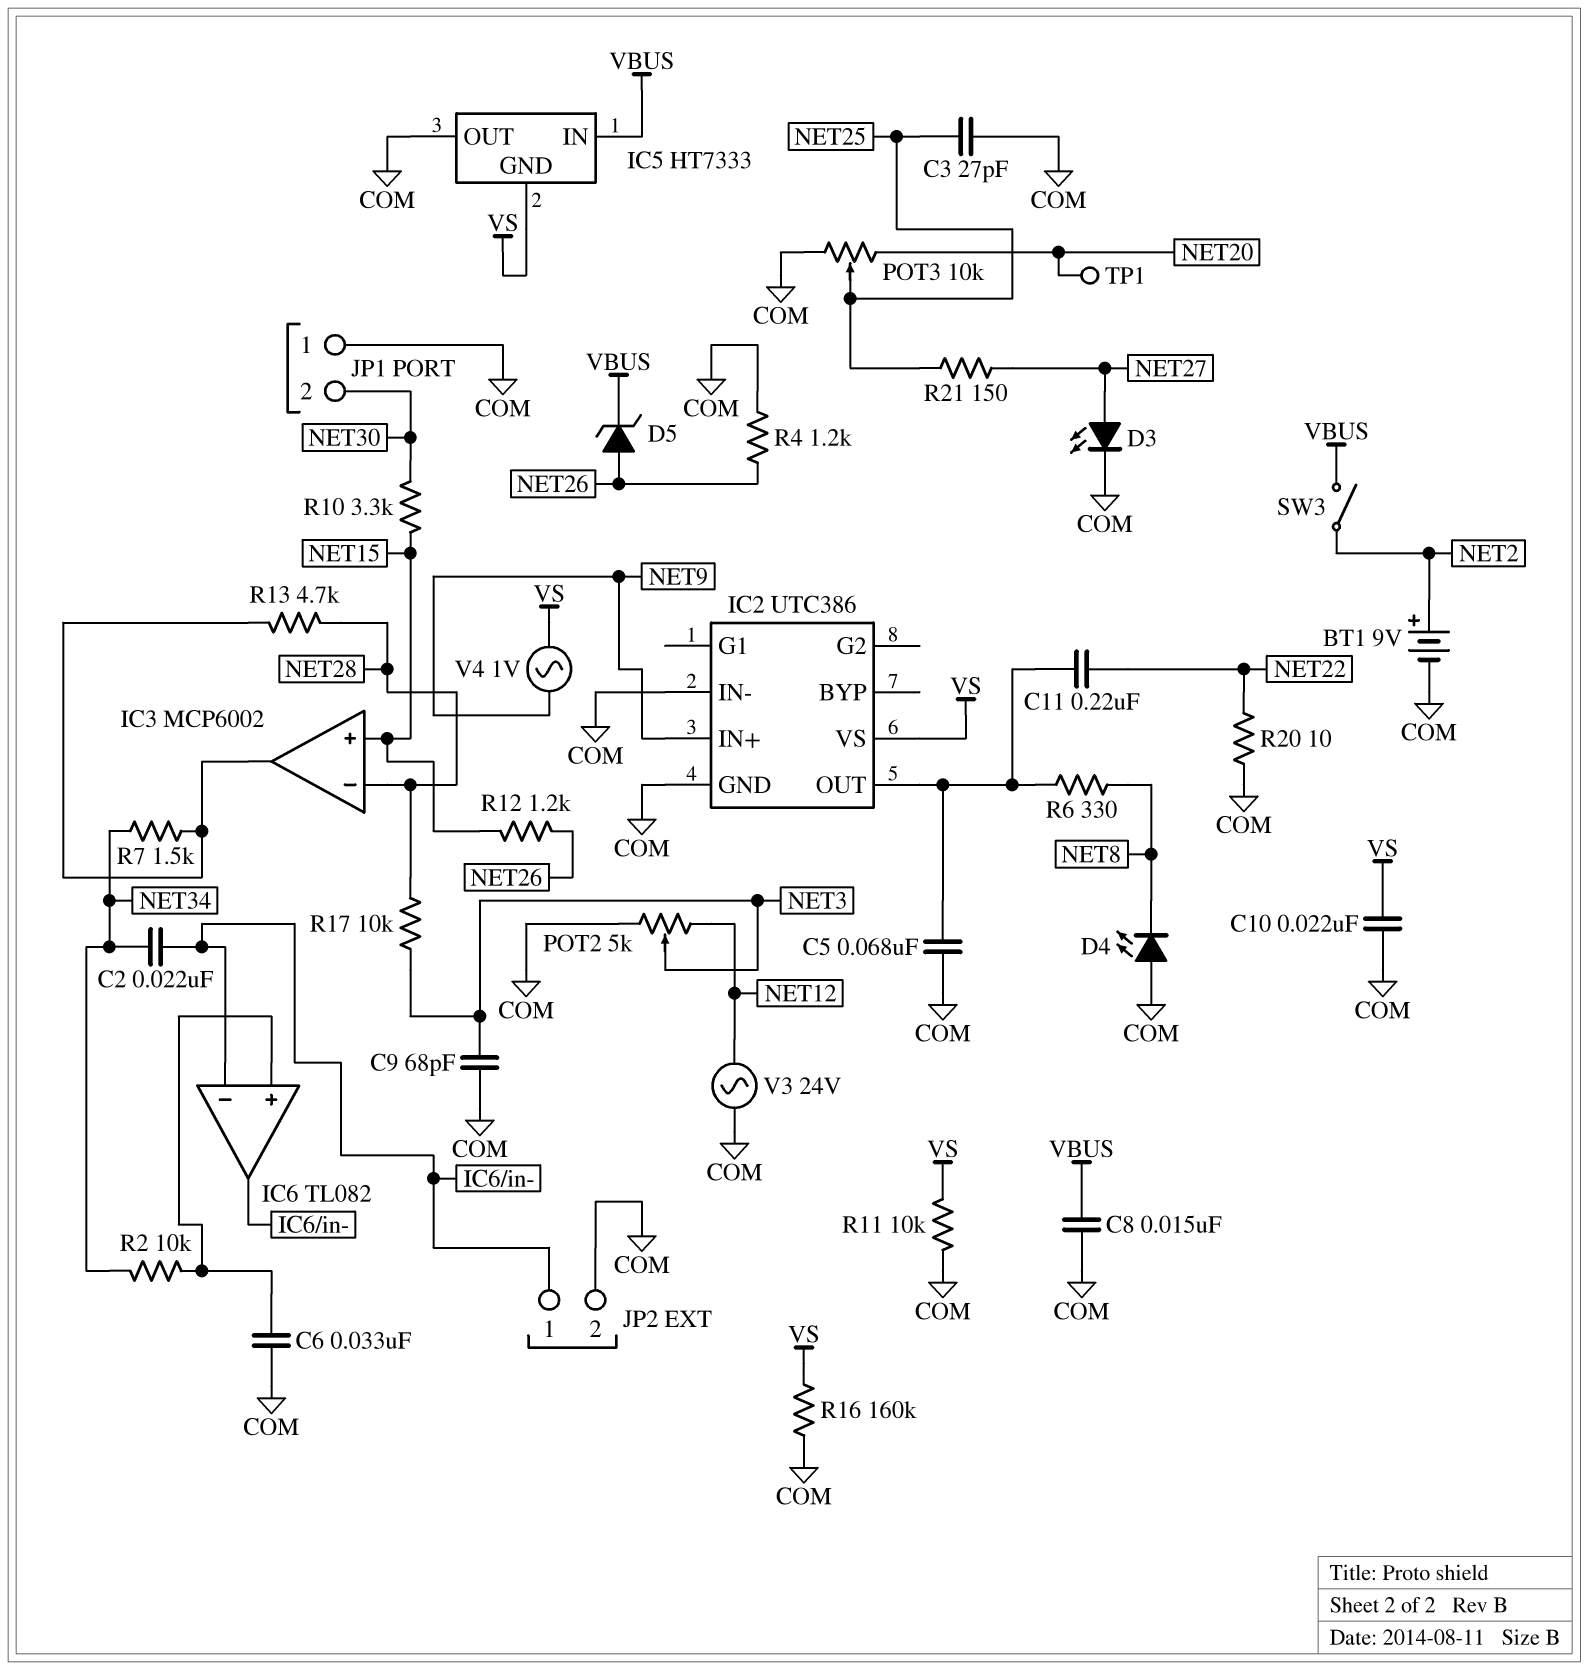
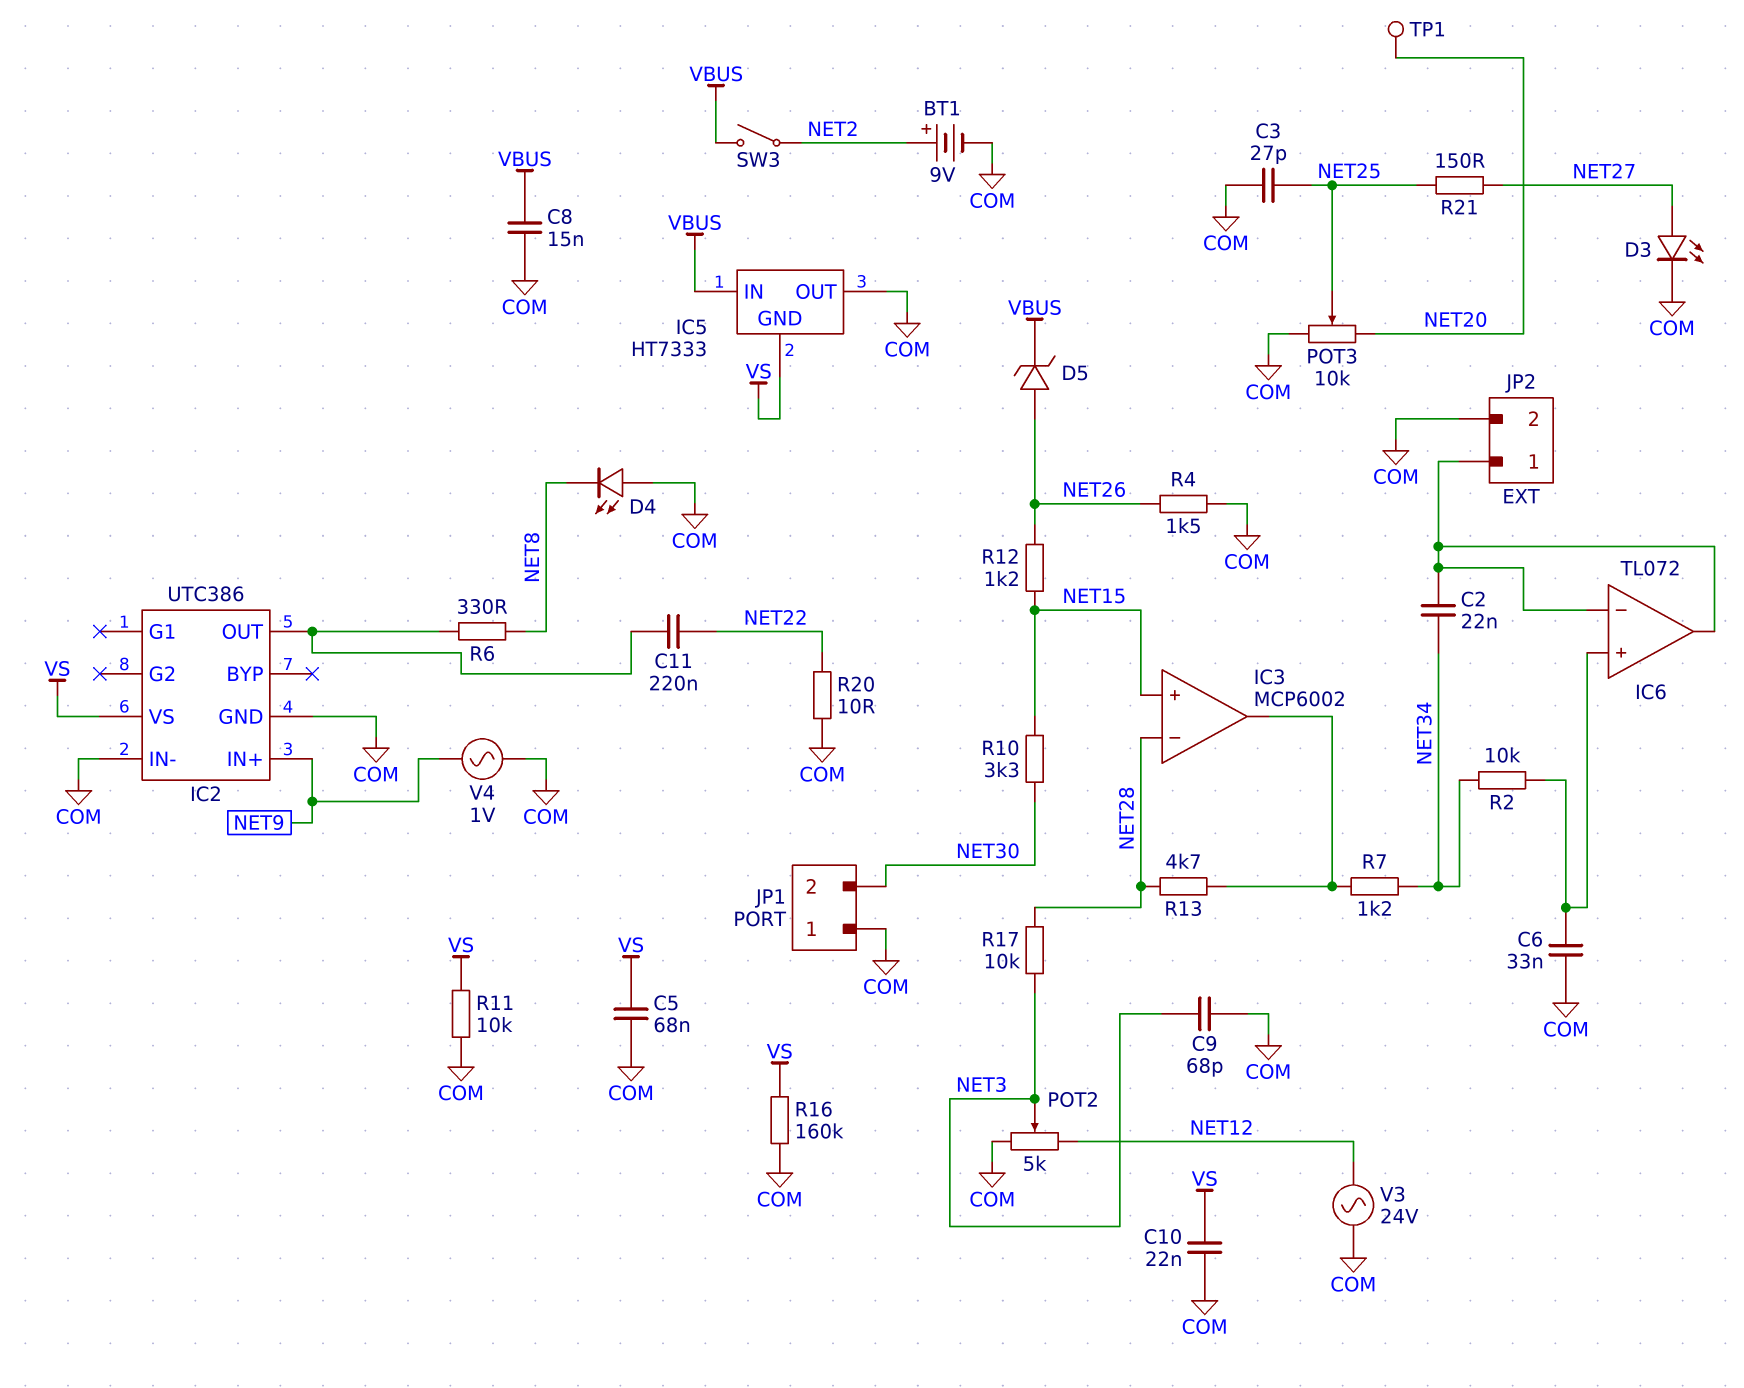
C5: 68nF (COM, IC2/OUT) -> 68nF (COM, VS)
IC6: TL082 -> TL072
R4: 1.2k (COM, NET26) -> 1.5k (COM, NET26)
R7: 1.5k (IC3/out, NET34) -> 1.2k (IC3/out, NET34)
V4: AC 1V (NET9, VS) -> AC 1V (COM, NET9)

